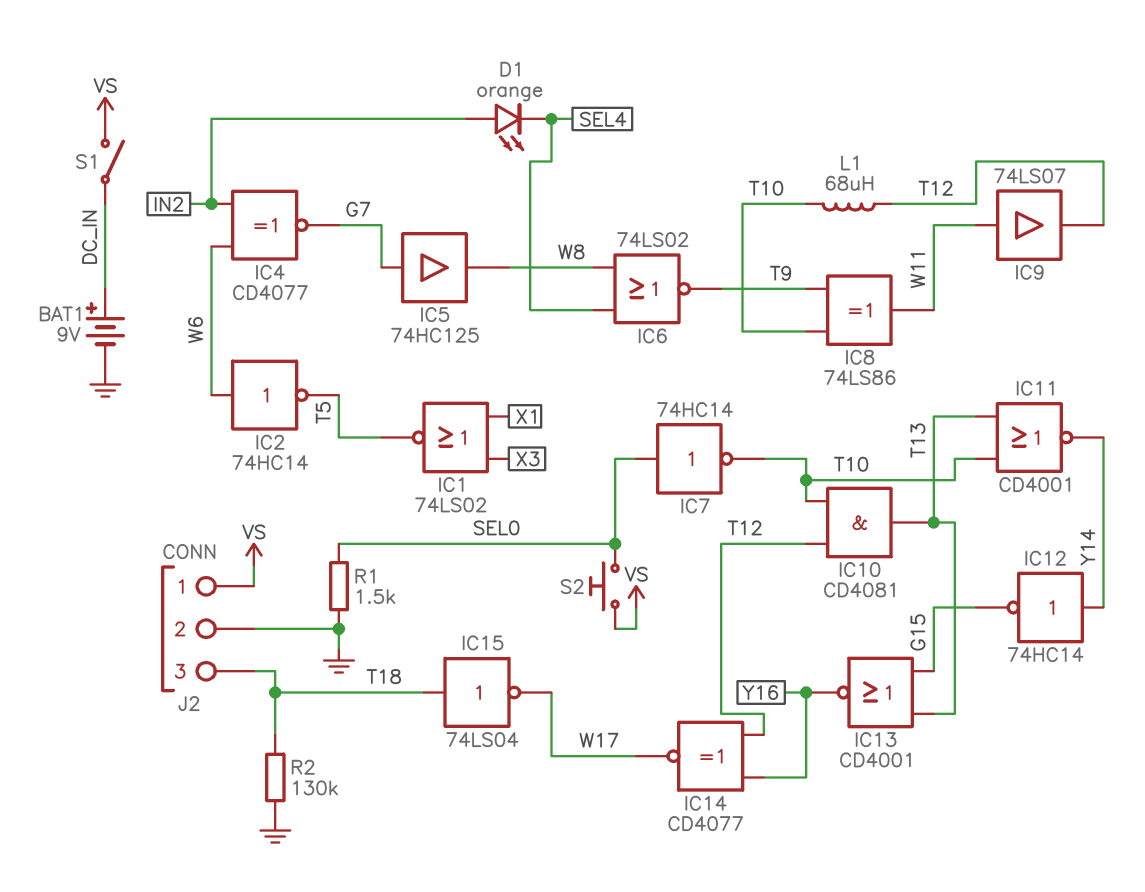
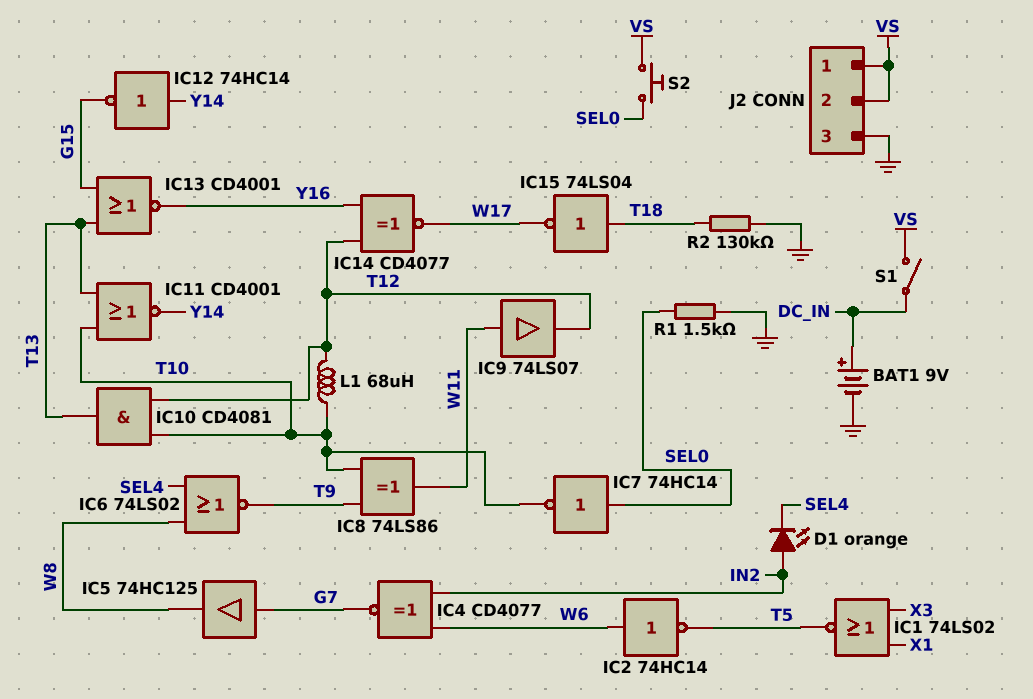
J2 pin 2: GND -> VS
J2 pin 3: T18 -> GND

